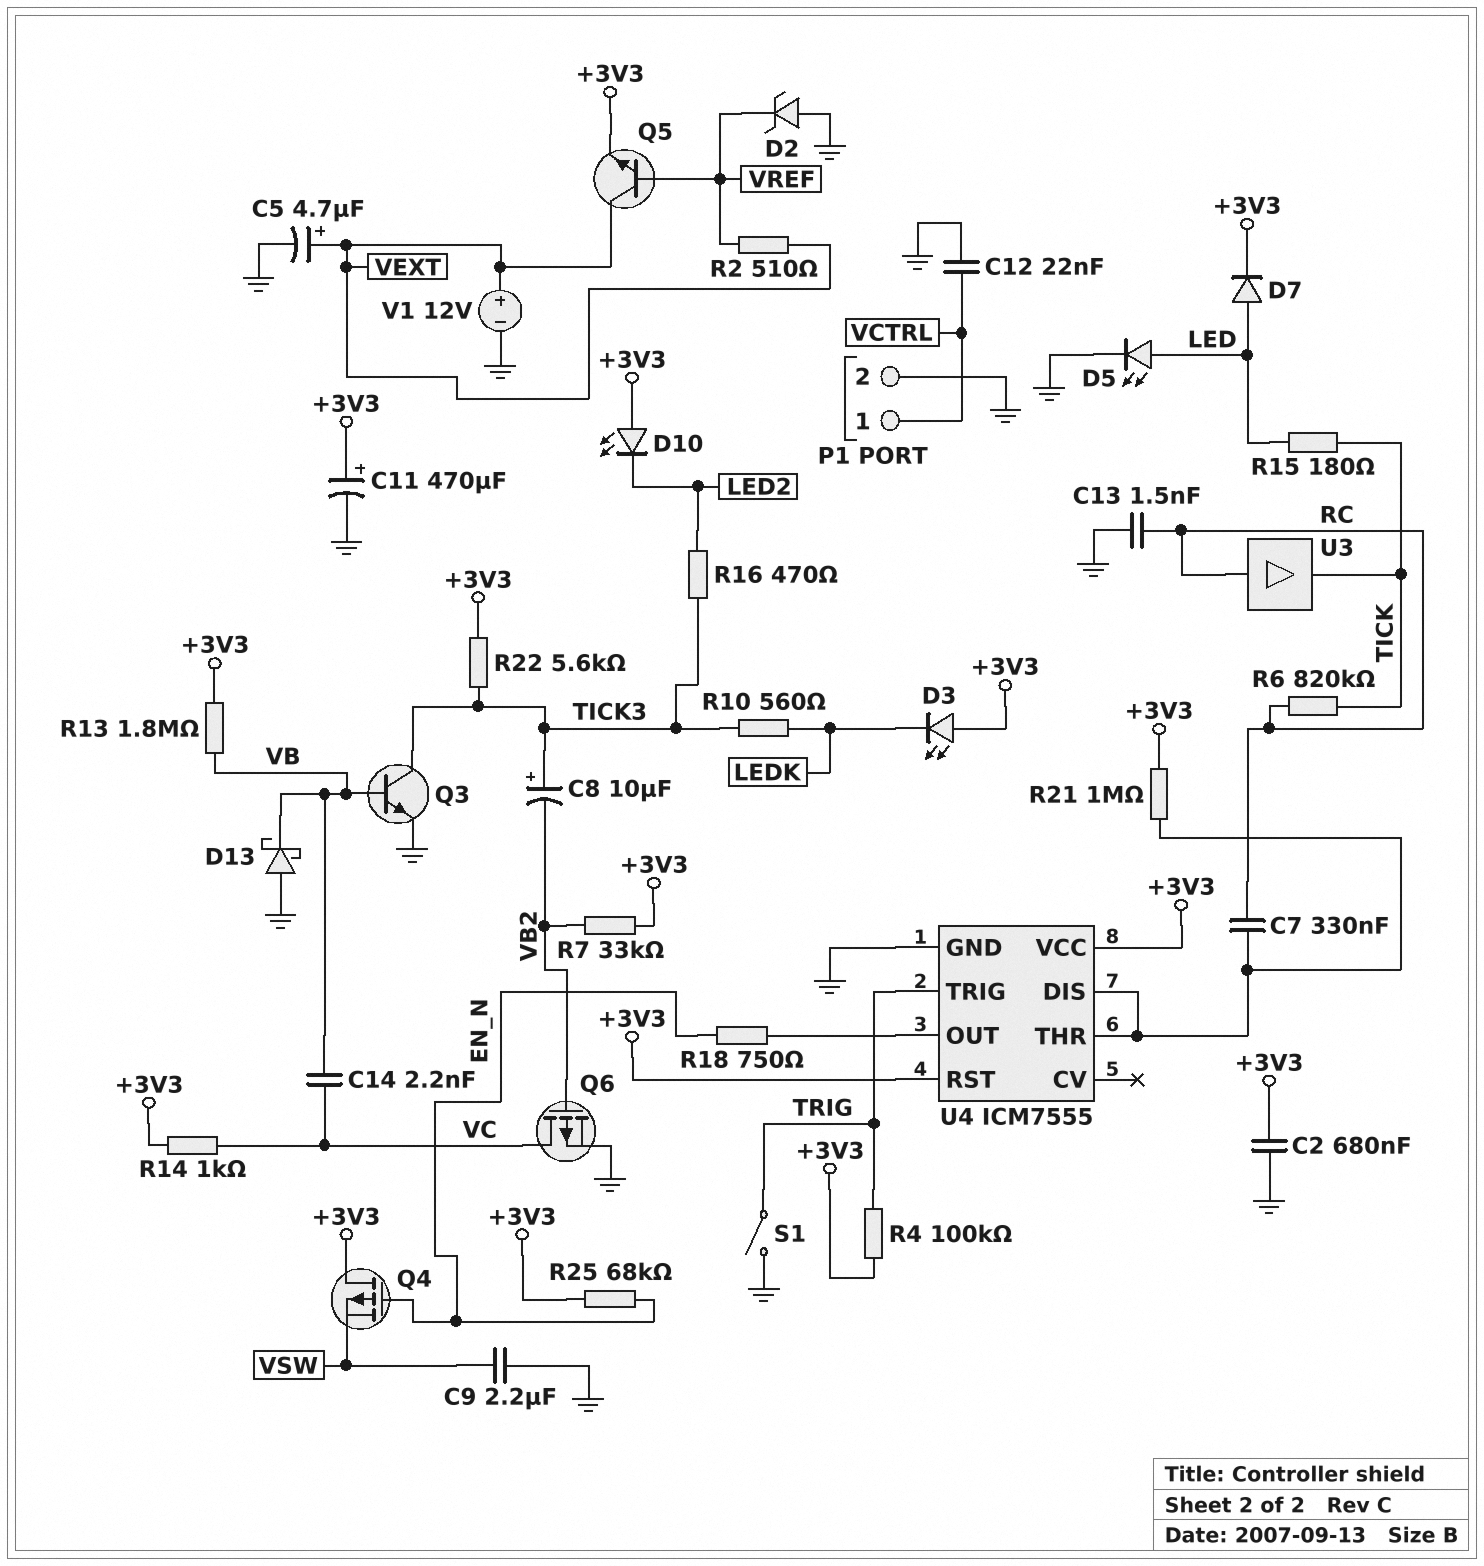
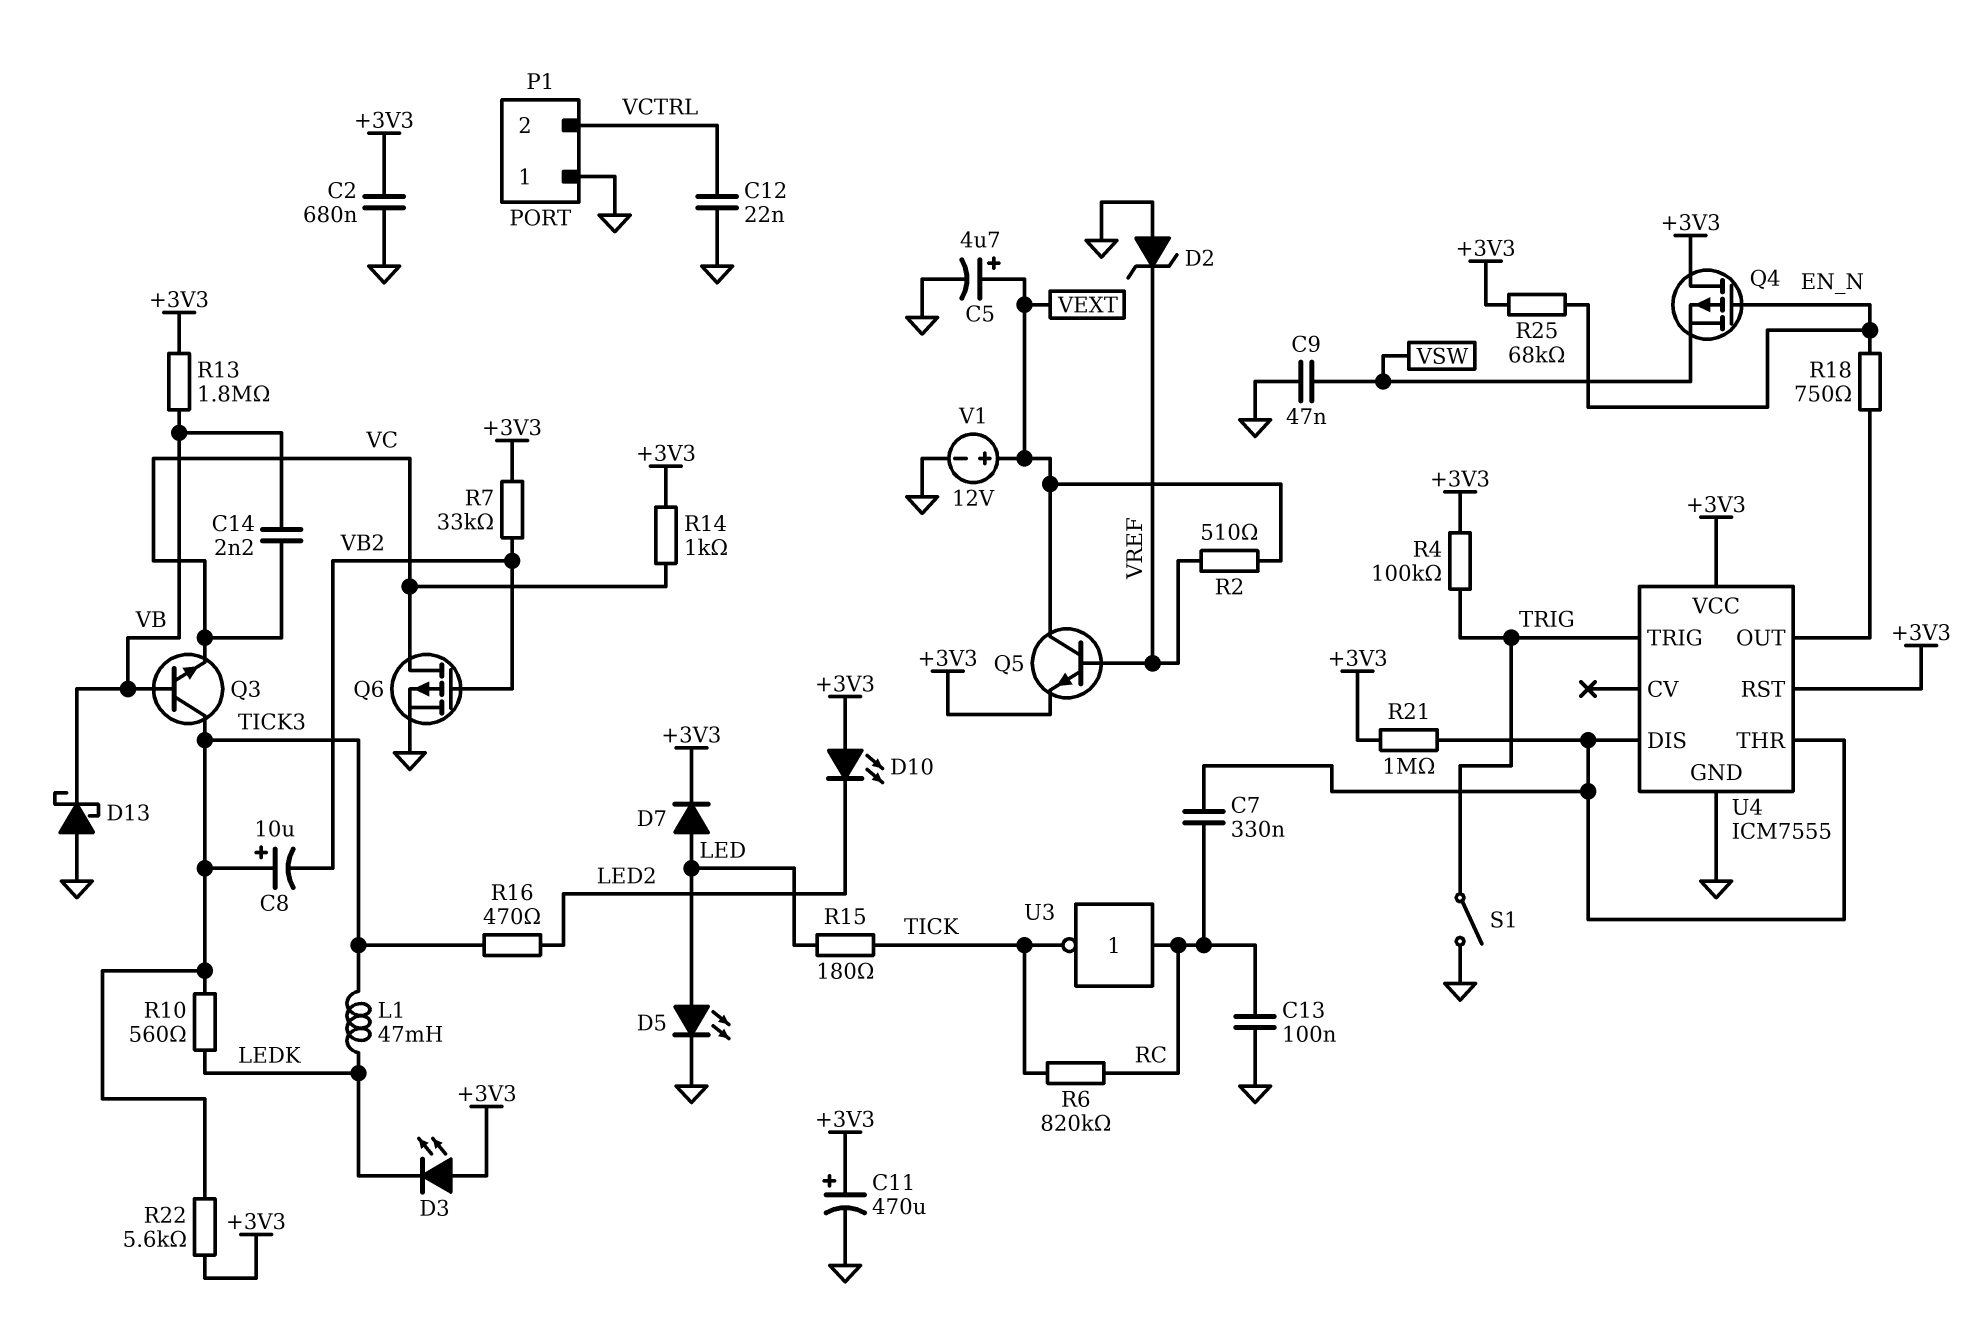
C9: 2.2uF (GND, VSW) -> 47nF (GND, VSW)
C13: 1.5nF (GND, RC) -> 100nF (GND, RC)
L1: none -> 47mH (LEDK, TICK3)
P1 pin 1: VCTRL -> GND
P1 pin 2: GND -> VCTRL
Q3: NPN (B VB, C TICK3, E GND) -> NPN (B VB, C TICK3, E VC)
U3: buffer (in RC, out TICK) -> NOT (in RC, out TICK)

